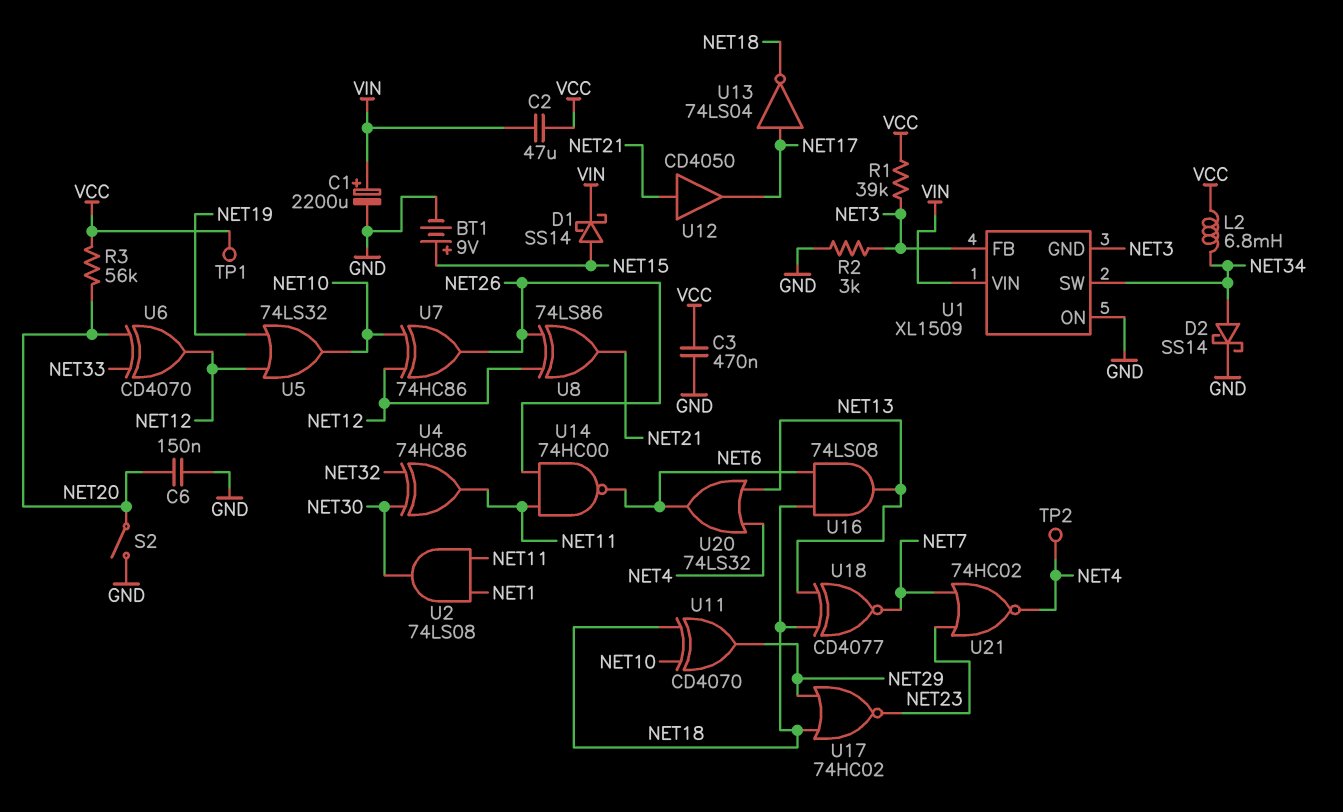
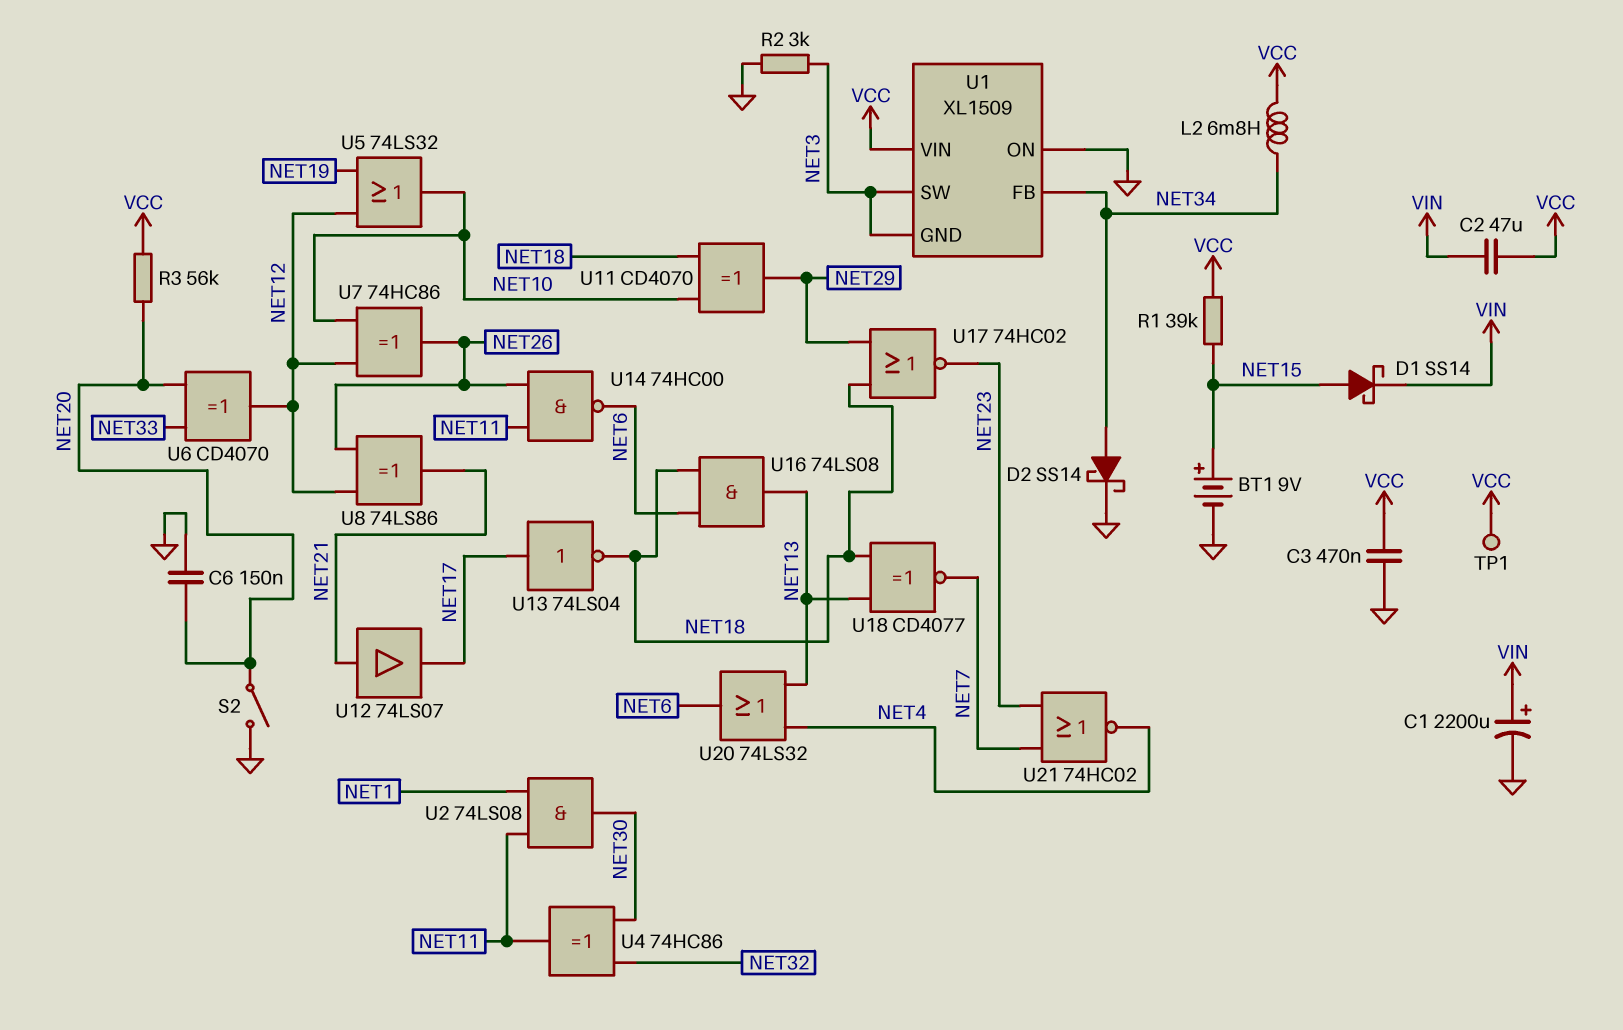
R1: 39k (NET3, VCC) -> 39k (NET15, VCC)
TP2: test point (NET4) -> none
U1 pin FB: NET3 -> NET34
U1 pin SW: NET34 -> NET3
U1 pin VIN: VIN -> VCC
U12: buffer CD4050 (in NET21, out NET17) -> buffer 74LS07 (in NET21, out NET17)

